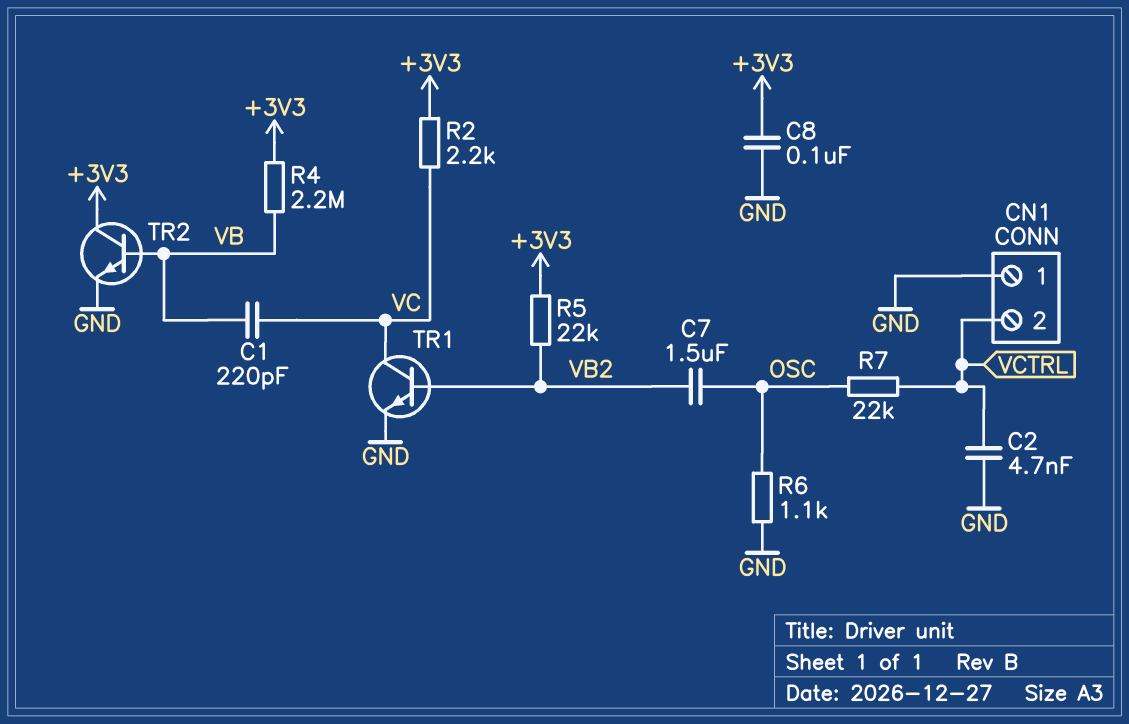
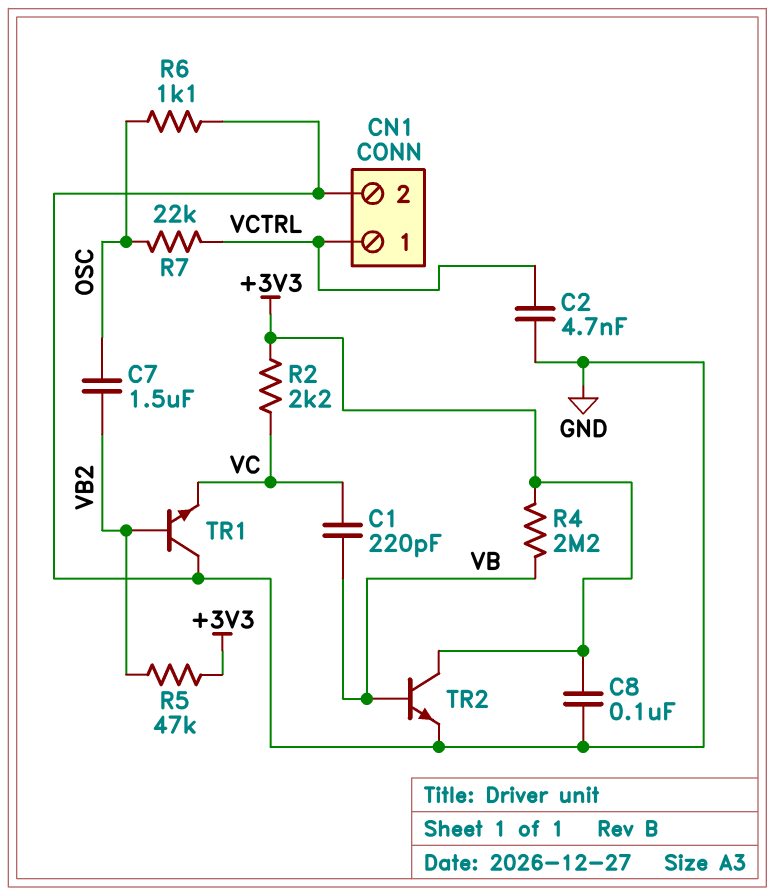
CN1 pin 1: GND -> VCTRL
CN1 pin 2: VCTRL -> GND
R5: 22k (+3V3, VB2) -> 47k (+3V3, VB2)
TR1: NPN (B VB2, C VC, E GND) -> NPN (B VB2, C GND, E VC)

